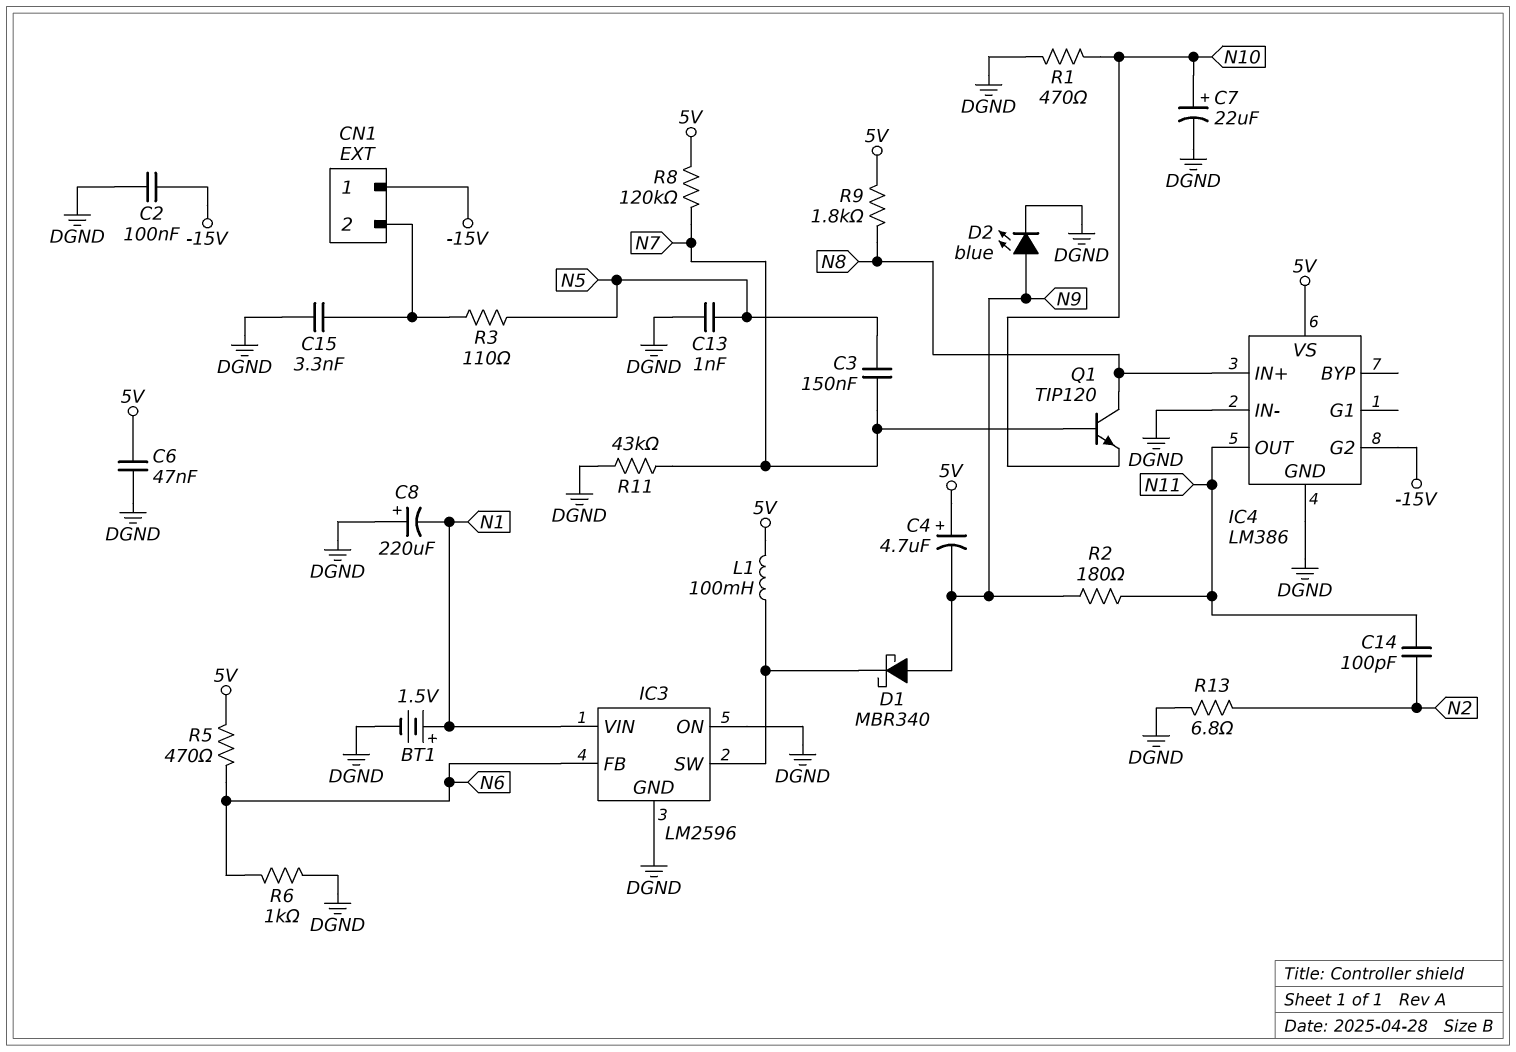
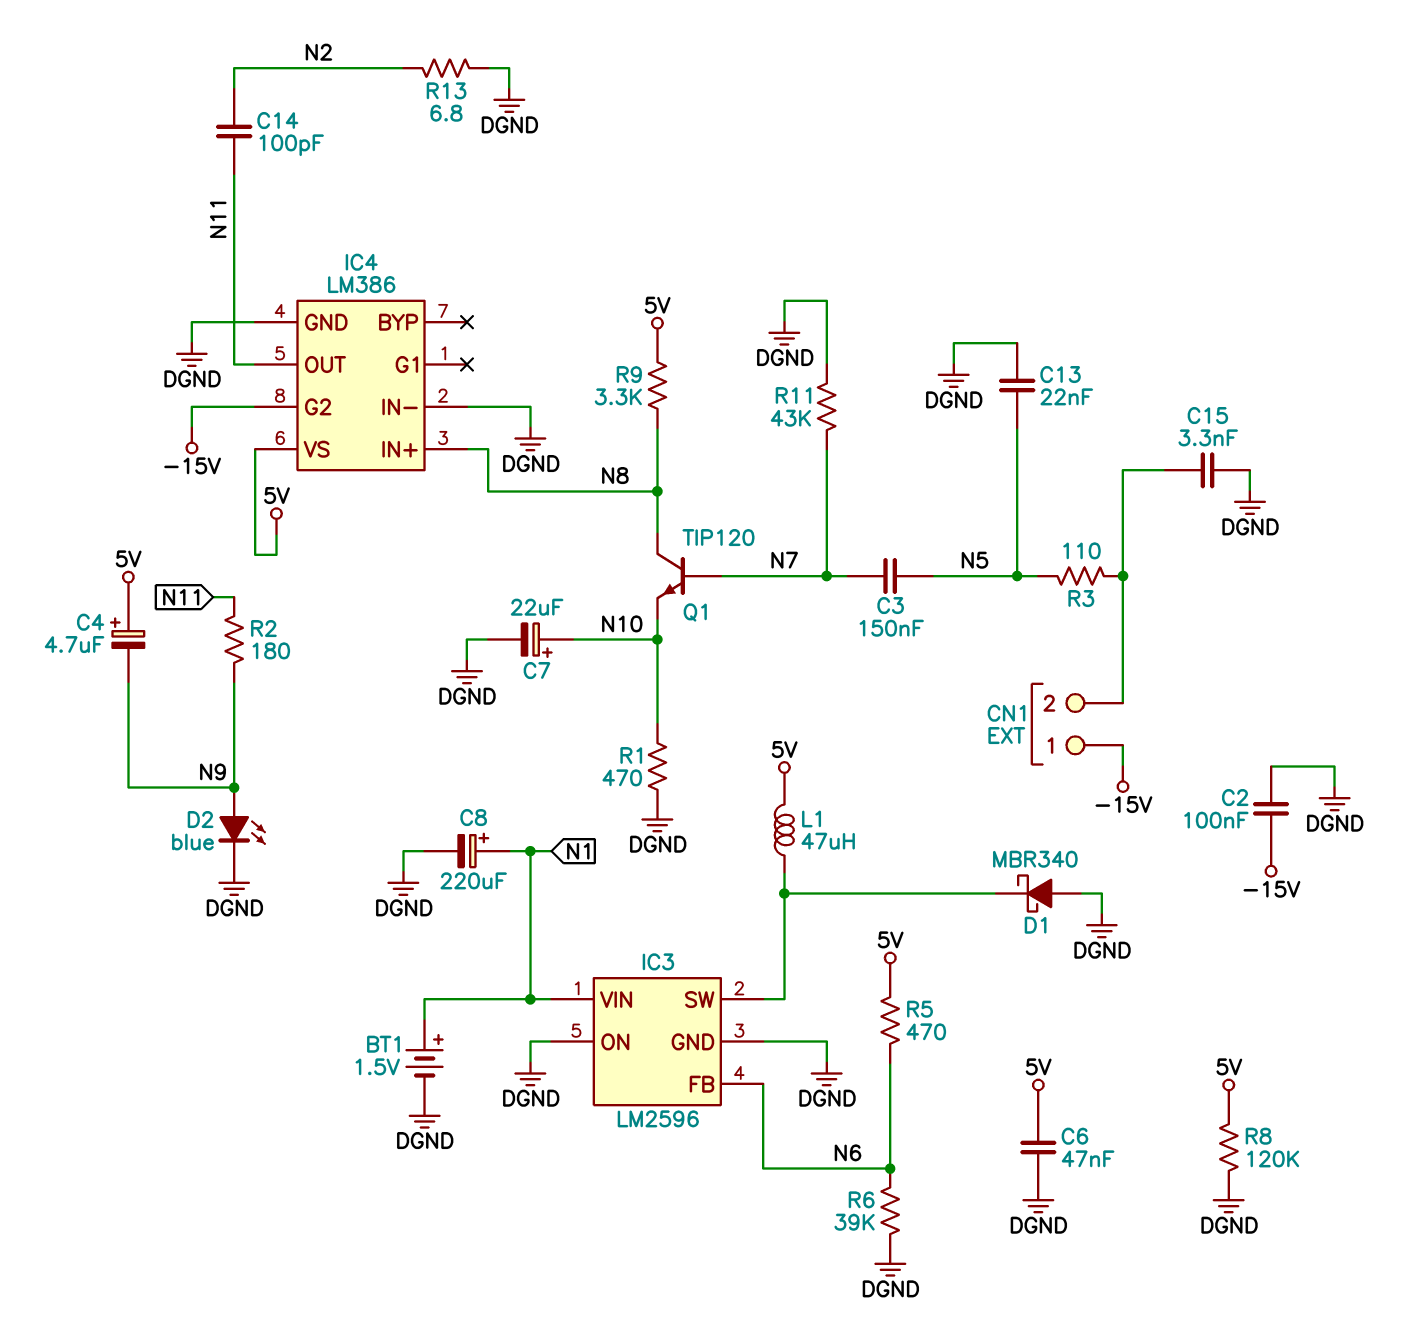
C8: 220uF (plus DGND, minus N1) -> 220uF (plus N1, minus DGND)
C13: 1nF (DGND, N5) -> 22nF (DGND, N5)
D1: schottky MBR340 (A N9, K IC3/SW) -> schottky MBR340 (A DGND, K IC3/SW)
L1: 100mH (5V, IC3/SW) -> 47uH (5V, IC3/SW)
R6: 1k (DGND, N6) -> 39k (DGND, N6)
R8: 120k (5V, N7) -> 120k (5V, DGND)
R9: 1.8k (5V, N8) -> 3.3k (5V, N8)

